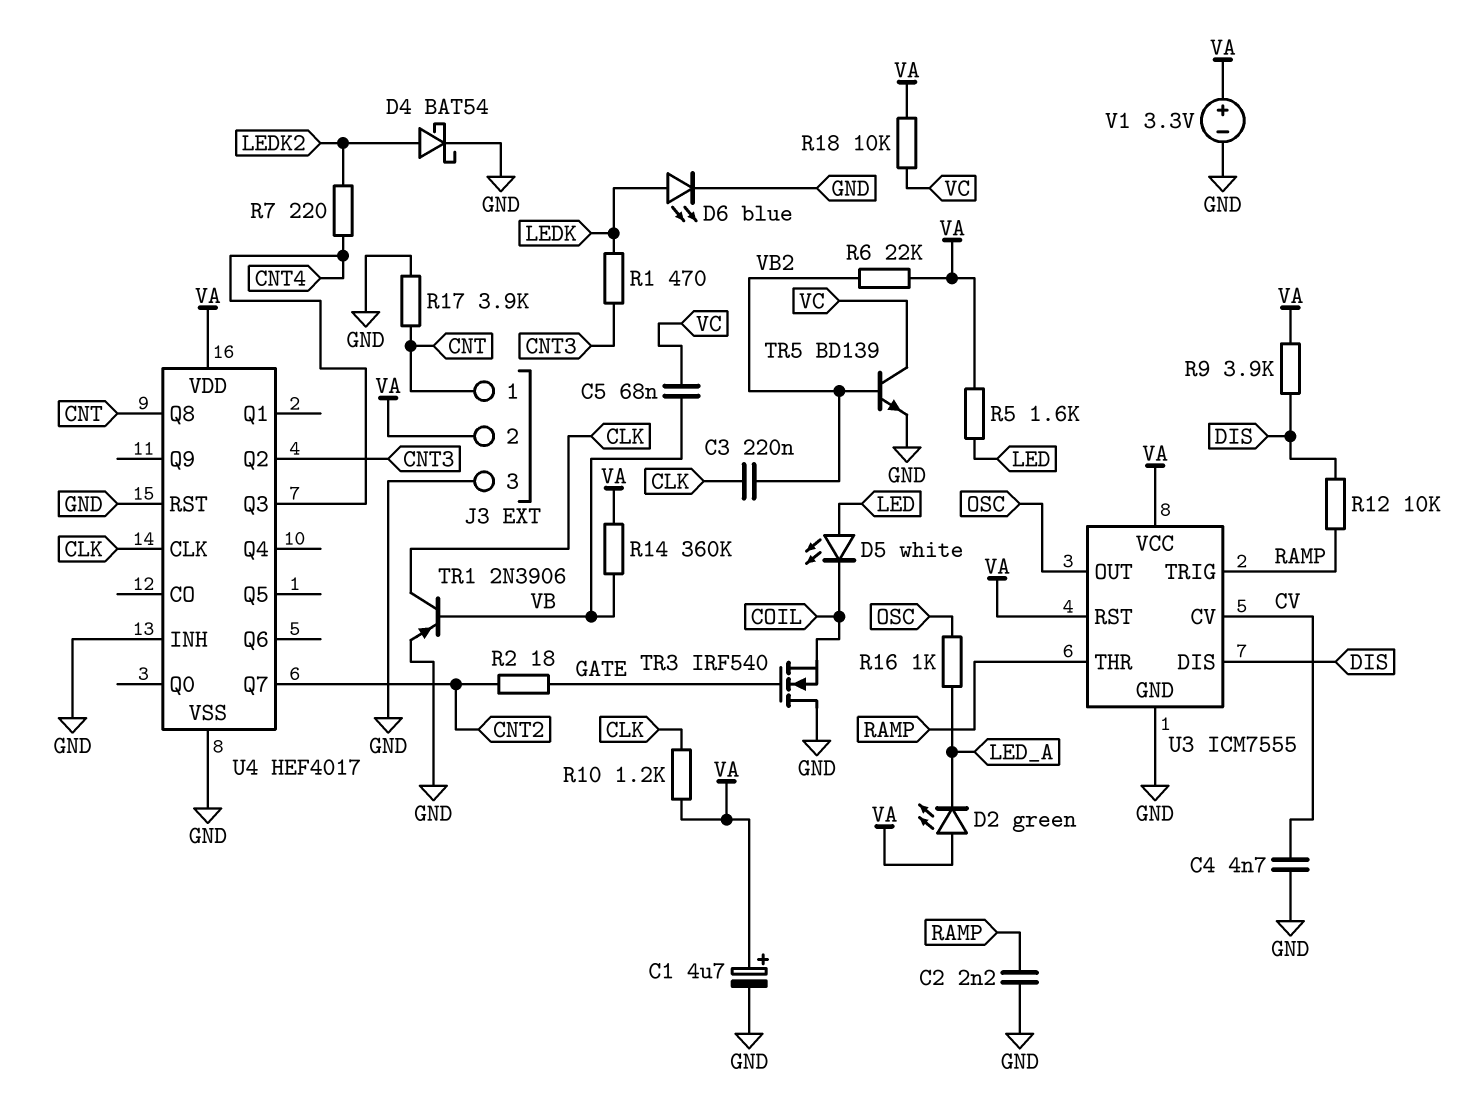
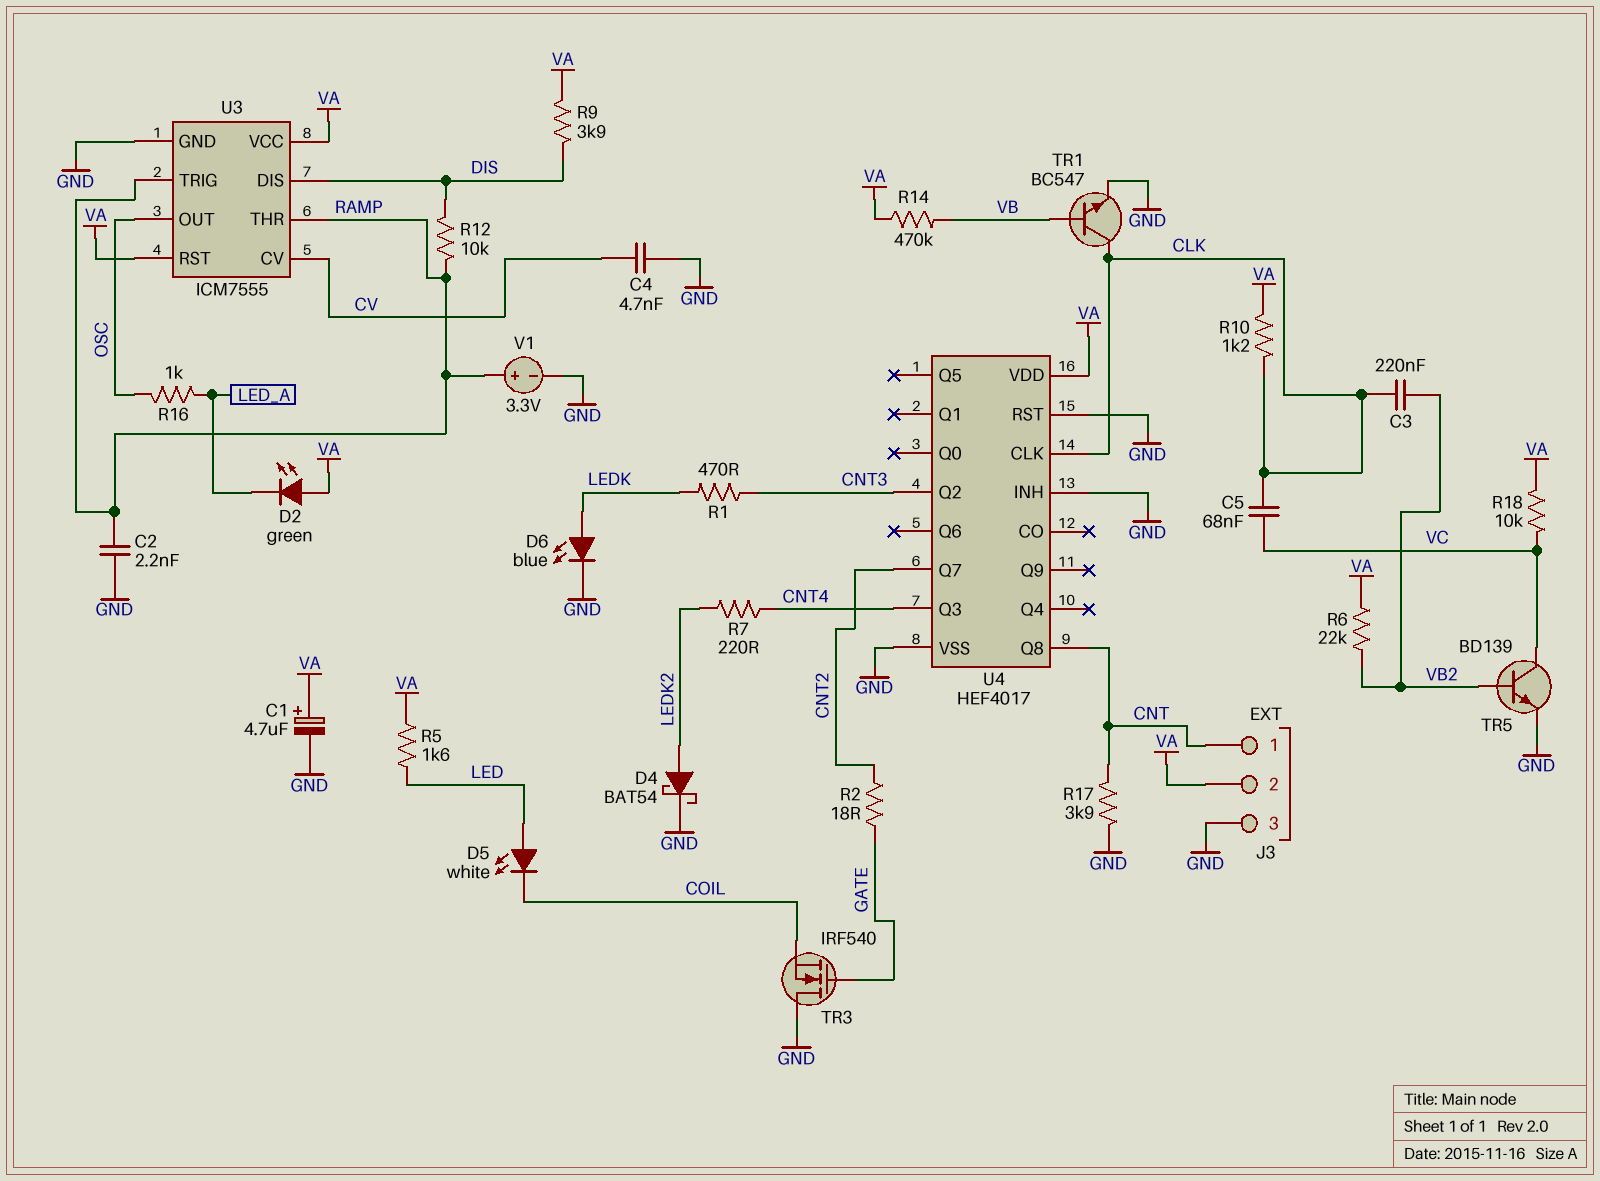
C5: 68nF (VB, VC) -> 68nF (CLK, VC)
R14: 360k (VA, VB) -> 470k (VA, VB)
TR1: PNP 2N3906 (B VB, C CLK, E GND) -> NPN BC547 (B VB, C CLK, E GND)
V1: 3.3V (plus VA, minus GND) -> 3.3V (plus RAMP, minus GND)

